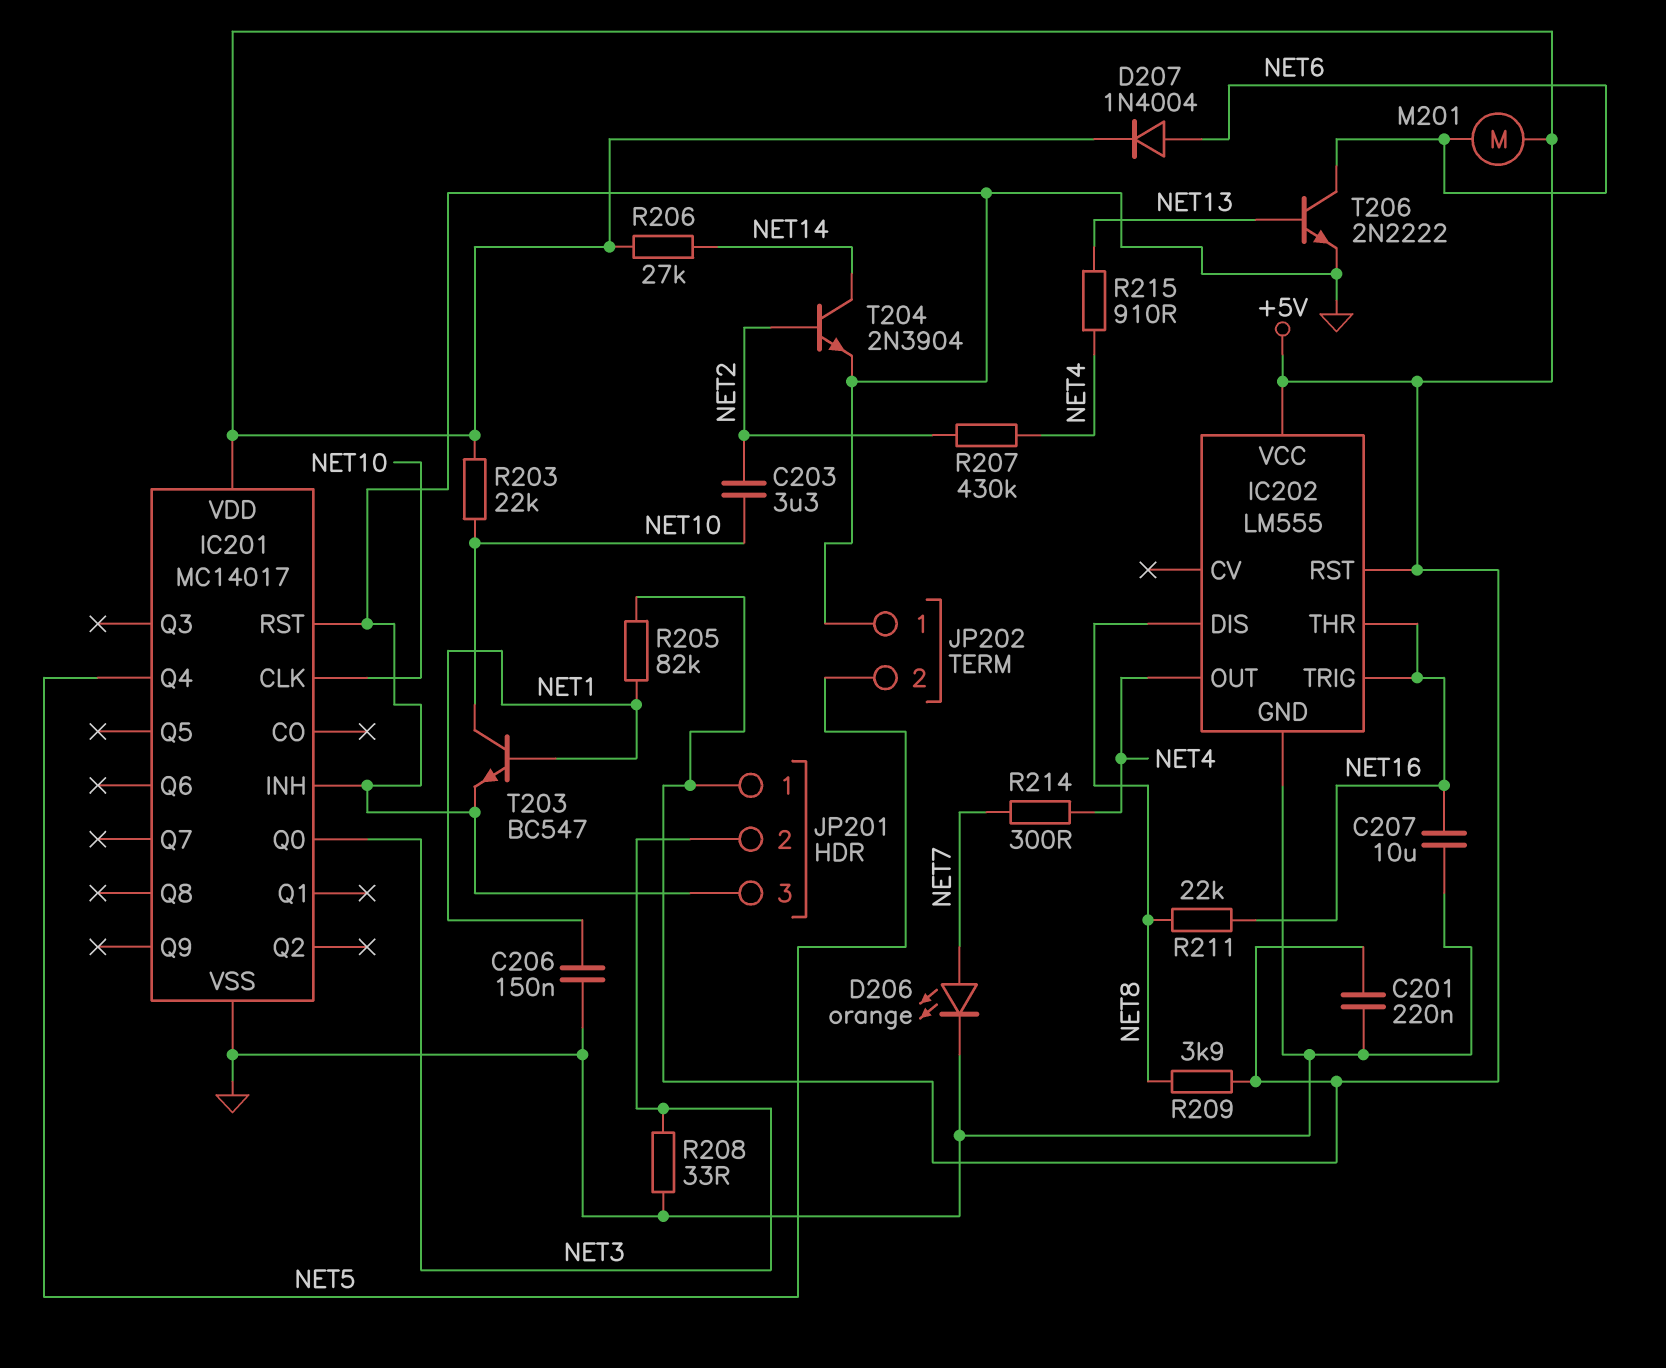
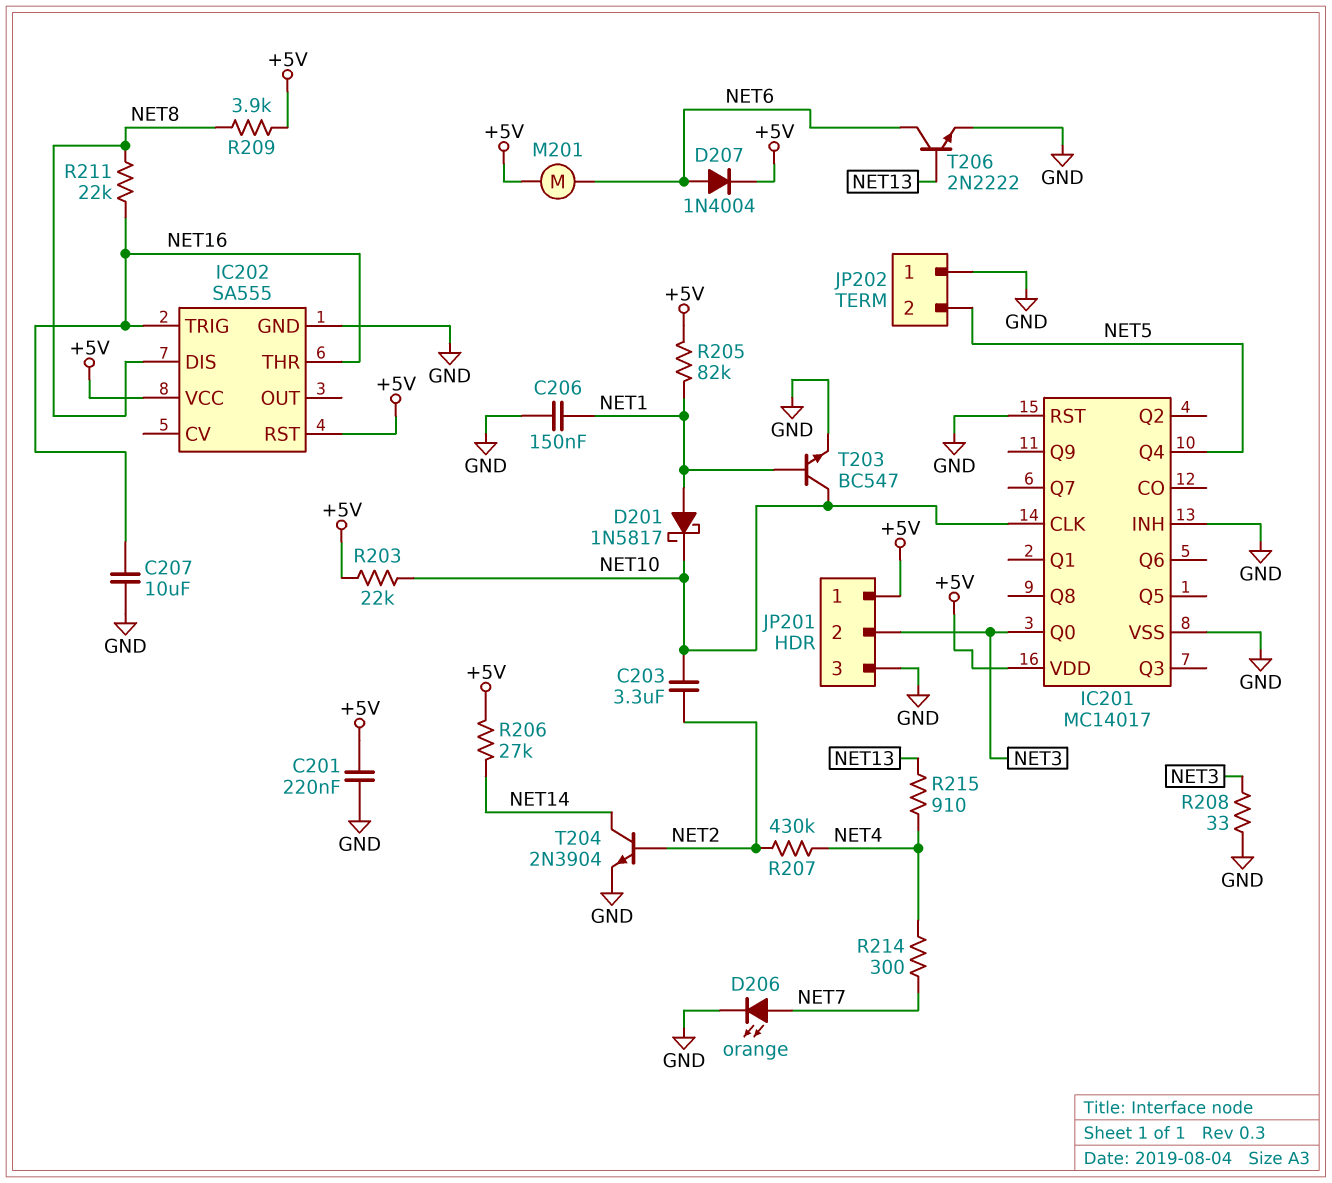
D201: none -> schottky 1N5817 (A NET1, K NET10)
IC202: LM555 -> SA555
IC202 pin OUT: NET4 -> none

